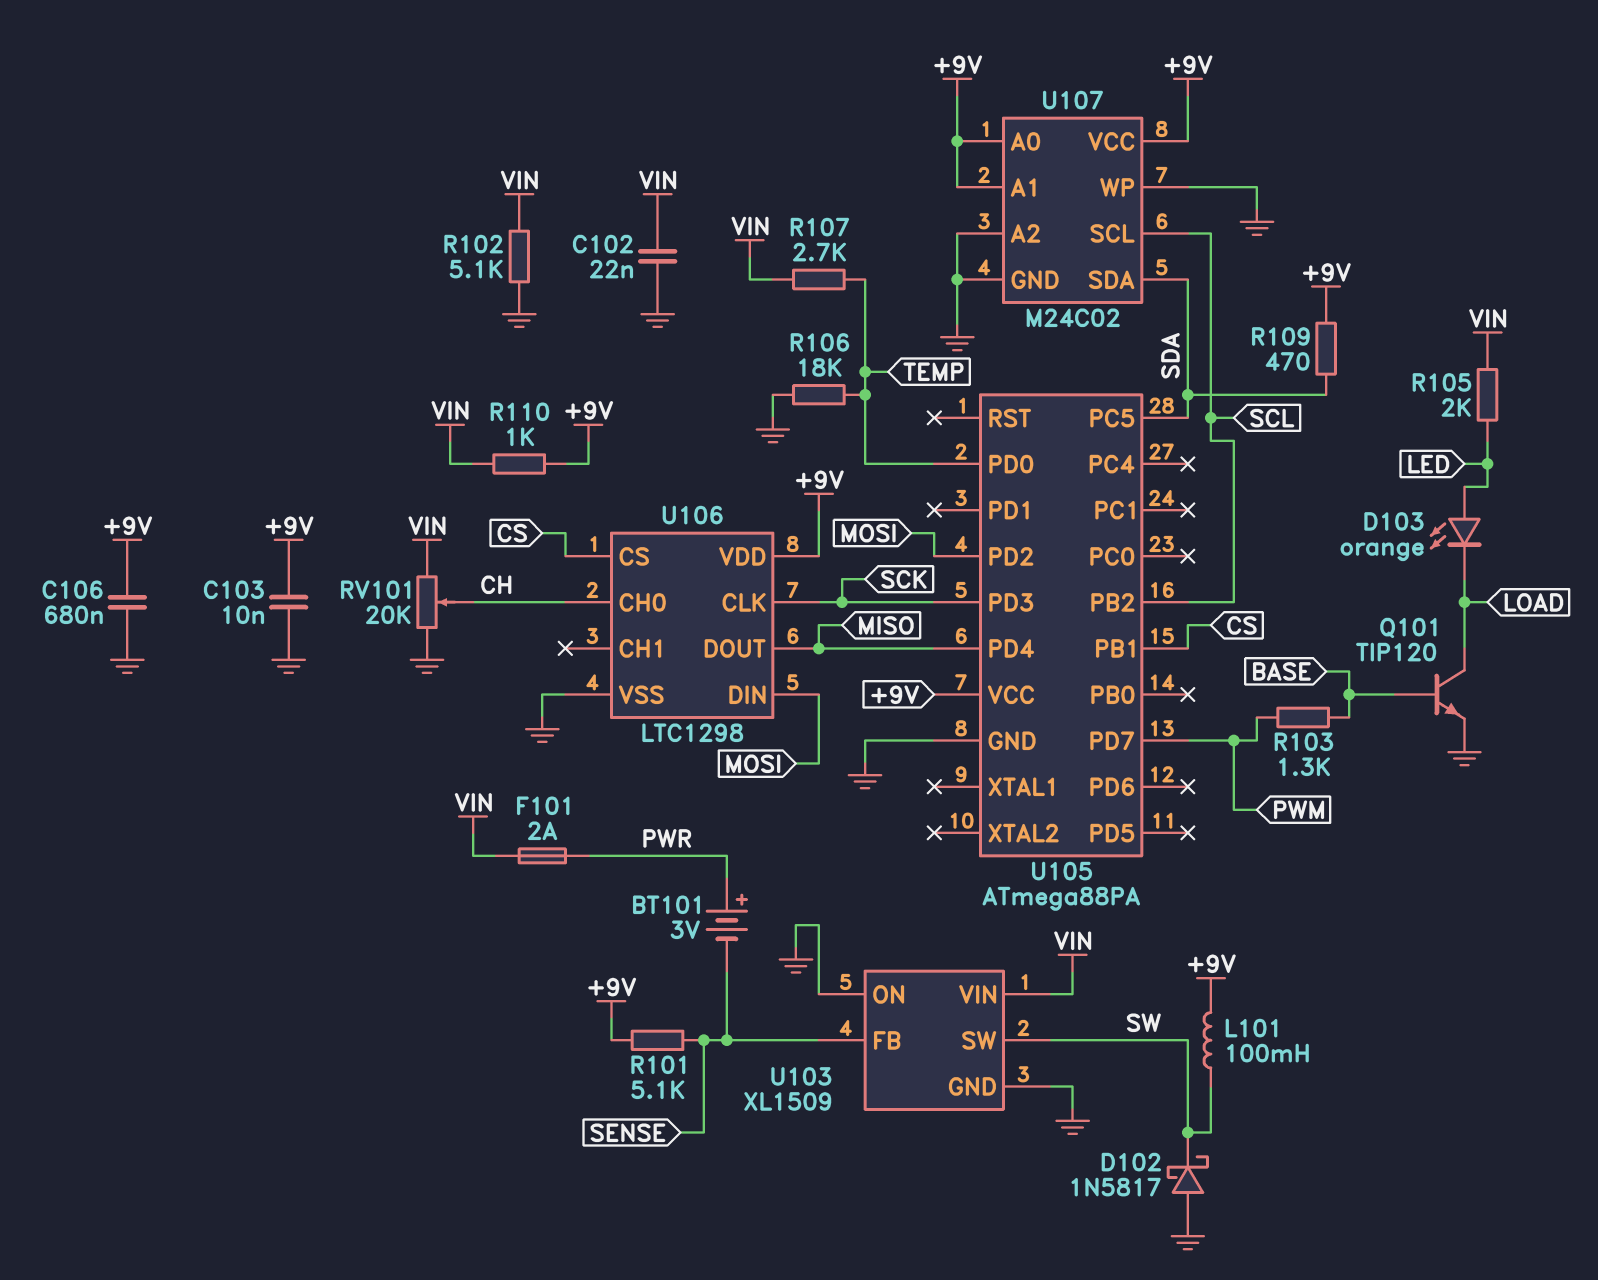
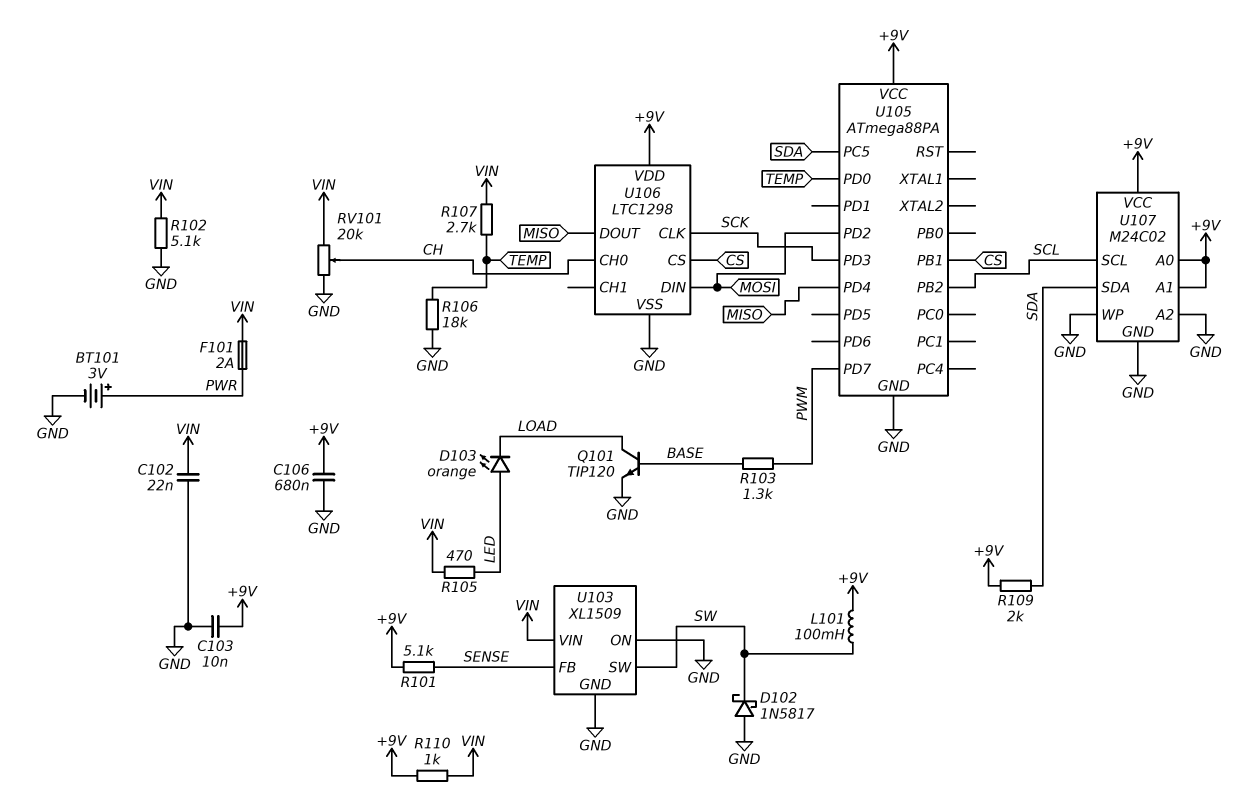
BT101: 3V (plus PWR, minus SENSE) -> 3V (plus PWR, minus GND)
R105: 2k (LED, VIN) -> 470 (LED, VIN)
R109: 470 (+9V, SDA) -> 2k (+9V, SDA)

